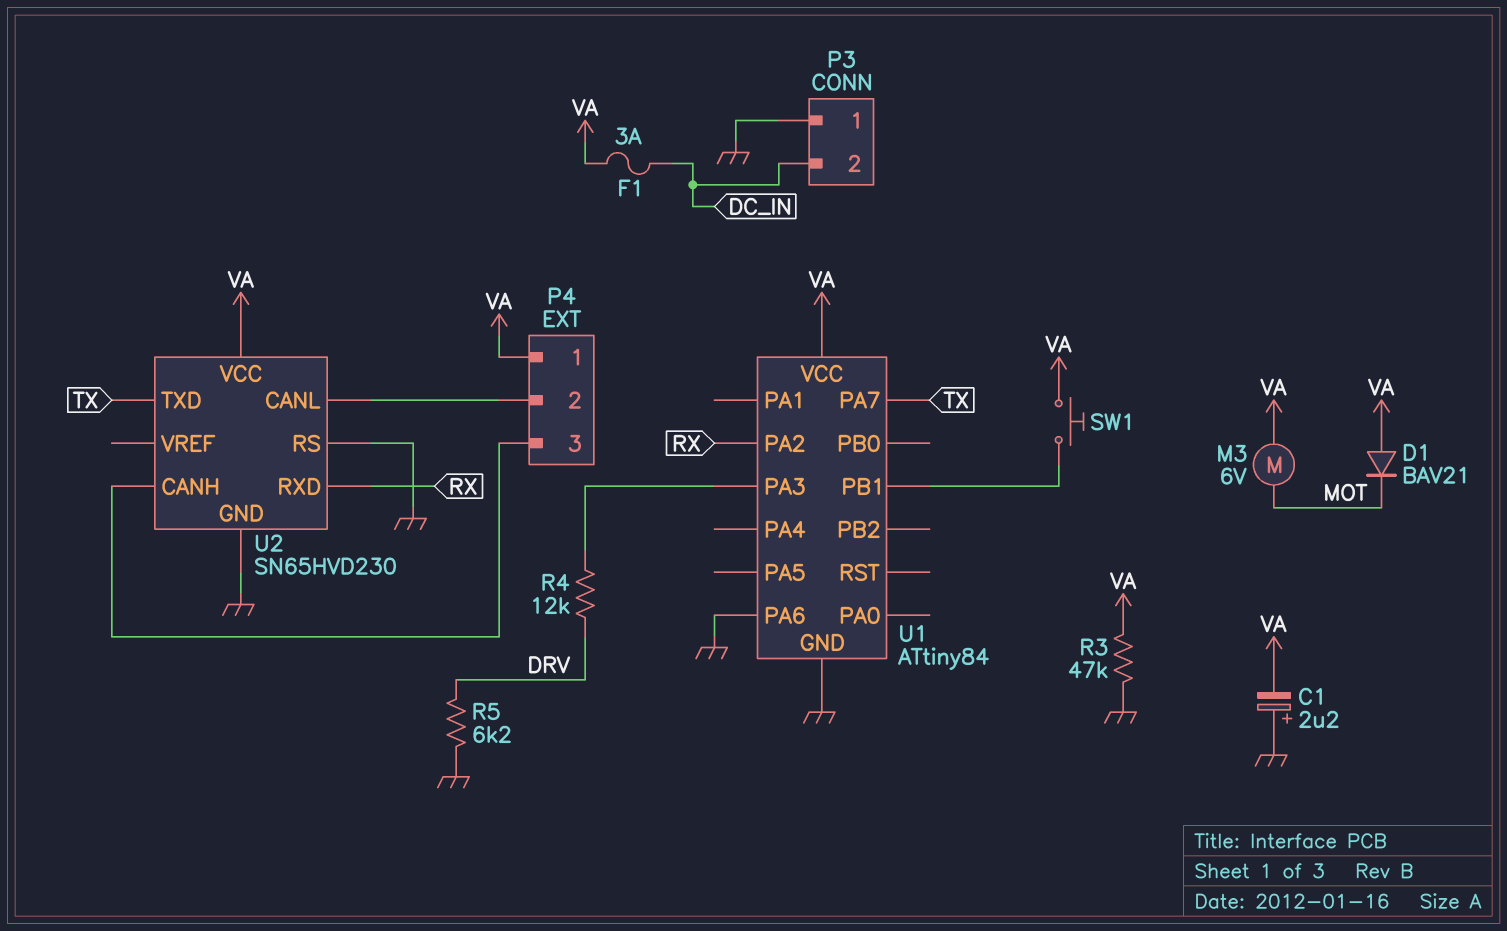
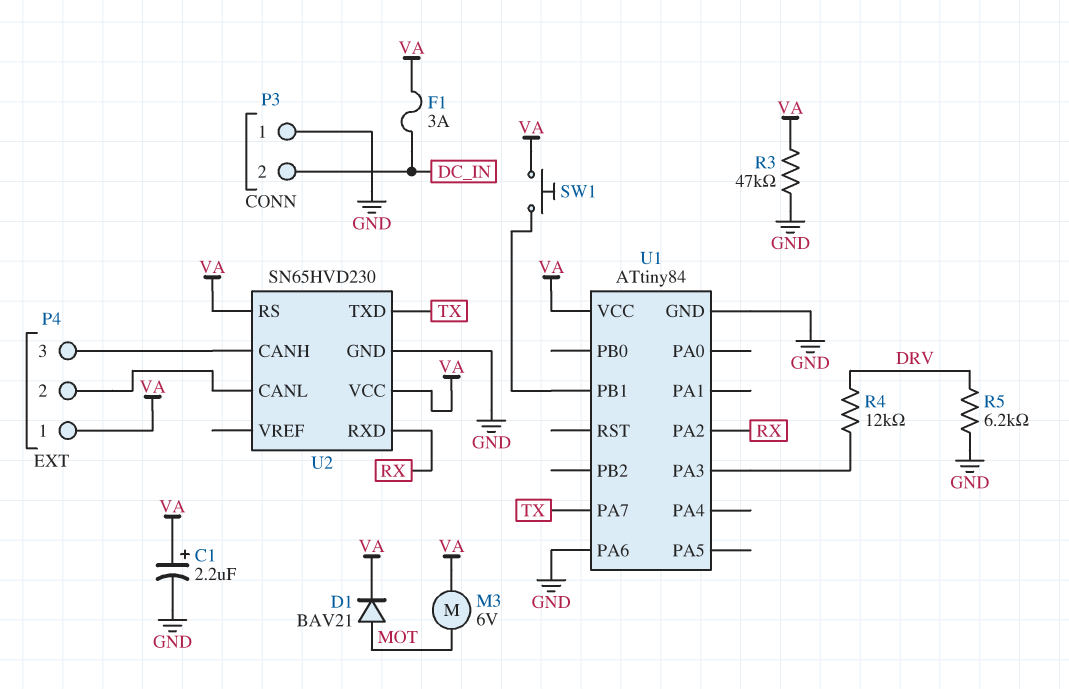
C1: 2.2uF (plus GND, minus VA) -> 2.2uF (plus VA, minus GND)
D1: diode BAV21 (A VA, K MOT) -> diode BAV21 (A MOT, K VA)
U2 pin RS: GND -> VA

